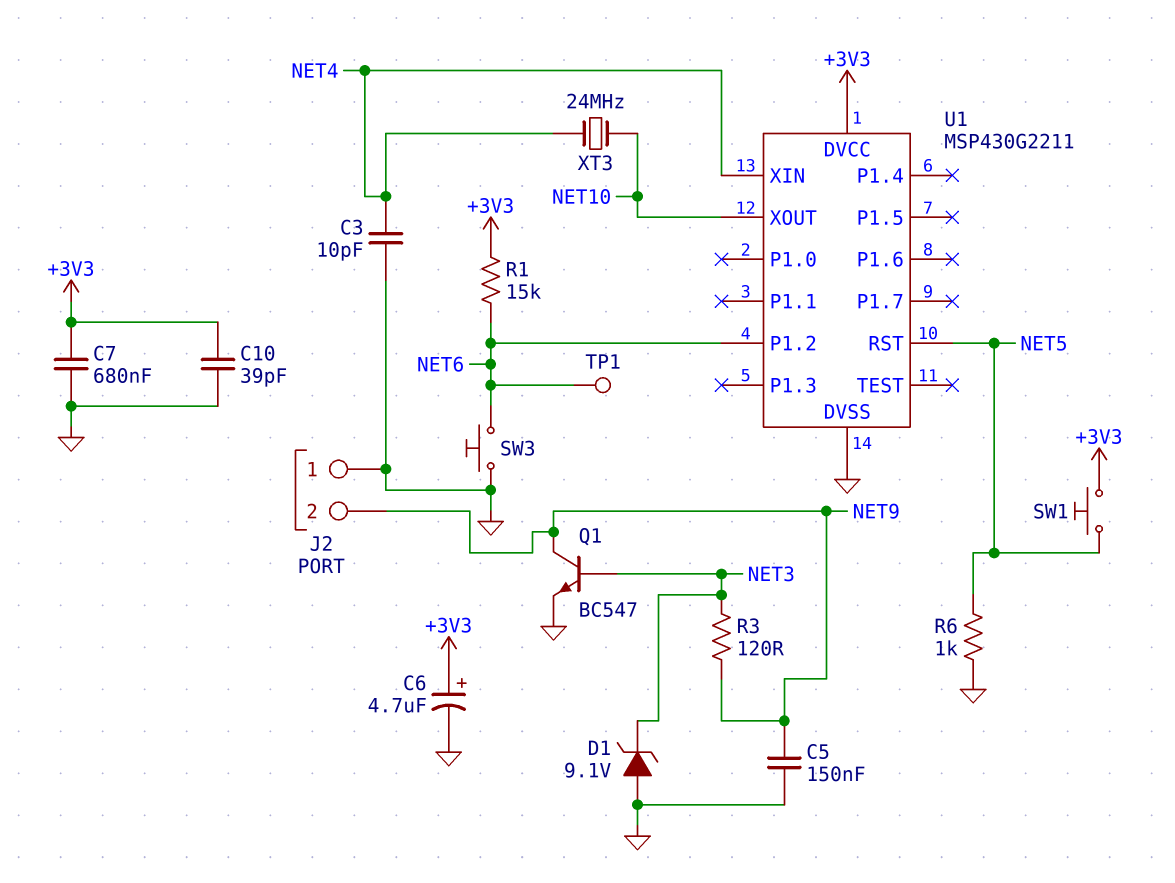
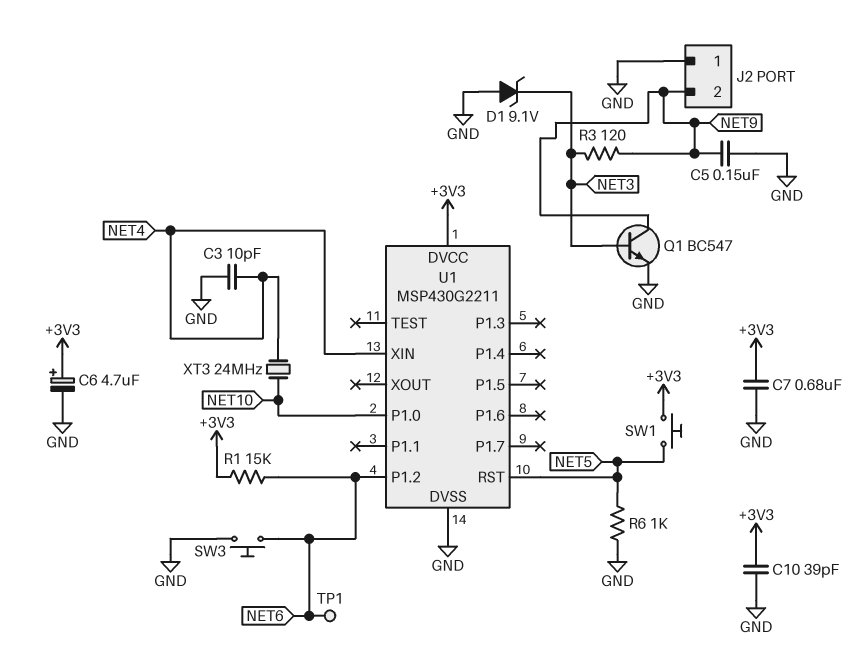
U1 pin P1.0: none -> NET10
U1 pin XOUT: NET10 -> none

